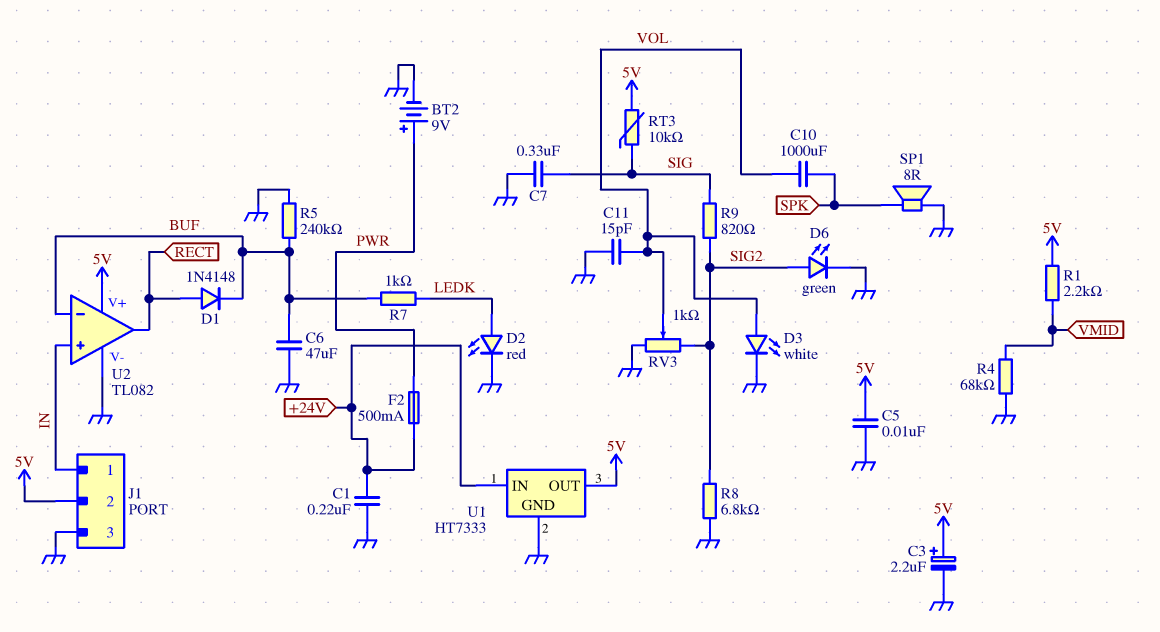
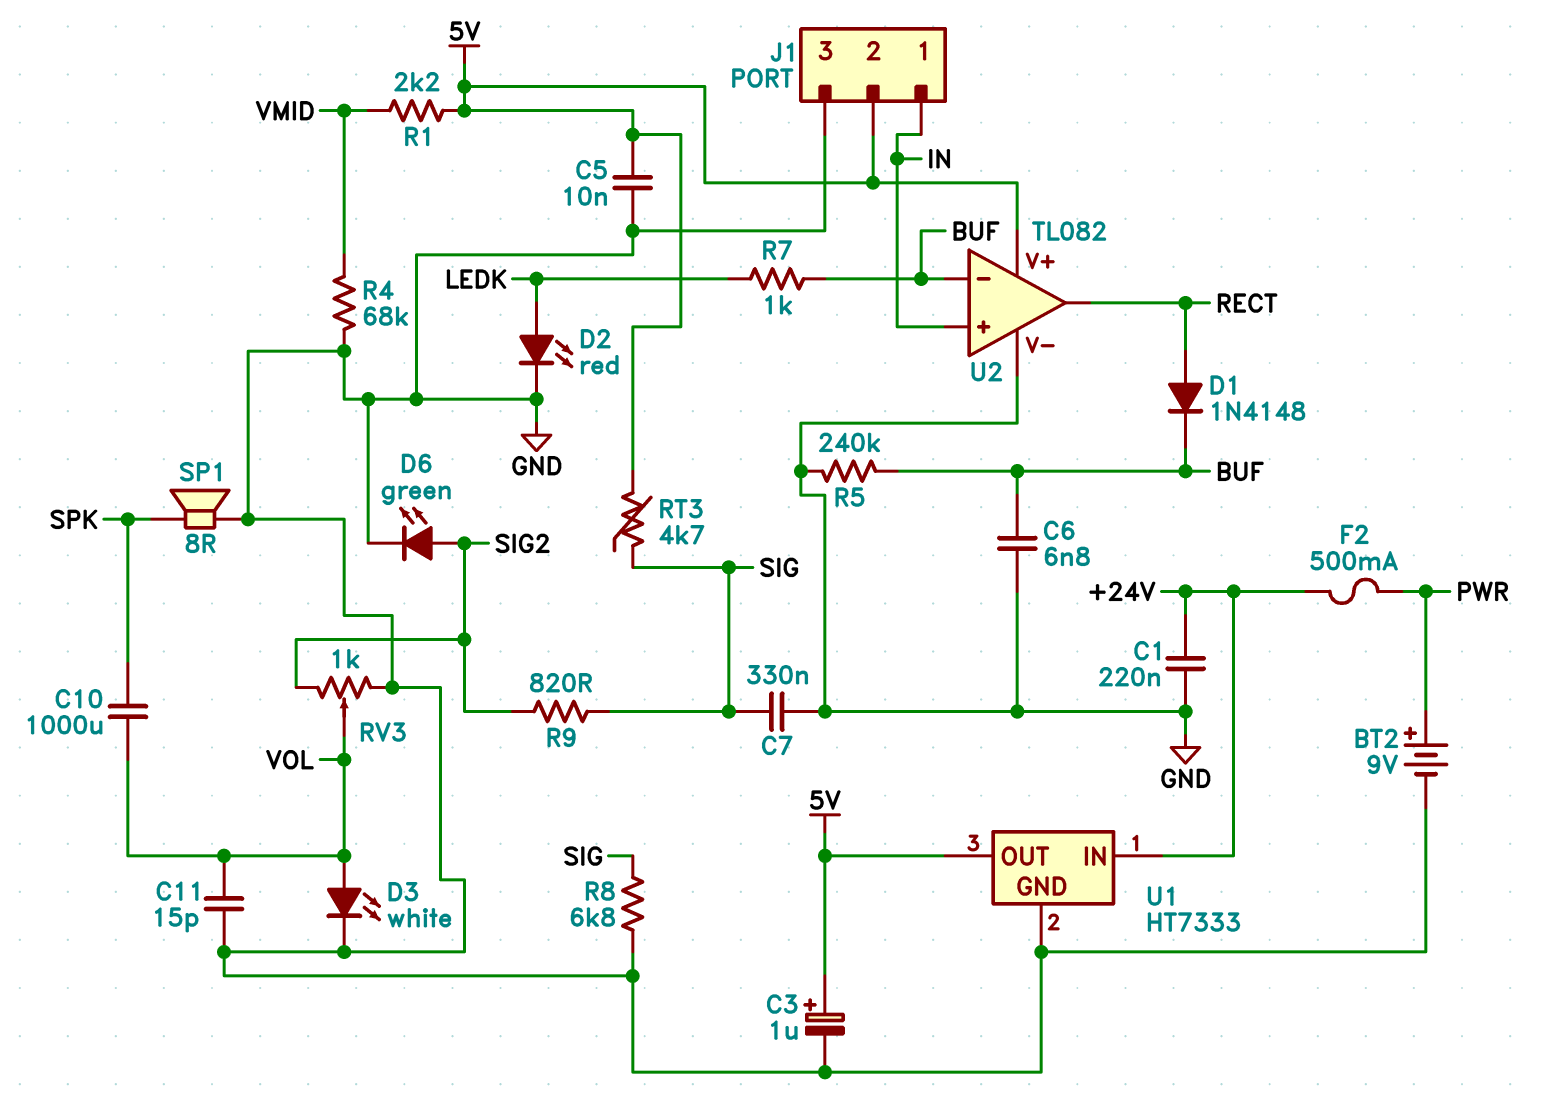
C3: 2.2uF (plus 5V, minus GND) -> 1uF (plus 5V, minus GND)
C6: 47uF (BUF, GND) -> 6.8nF (BUF, GND)
R8: 6.8k (GND, SIG2) -> 6.8k (GND, SIG)
RT3: 10k (5V, SIG) -> 4.7k (5V, SIG)

